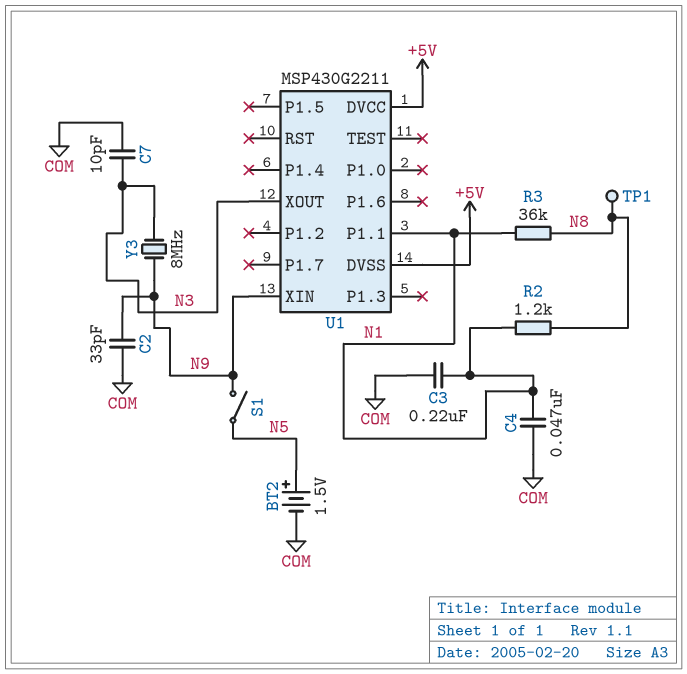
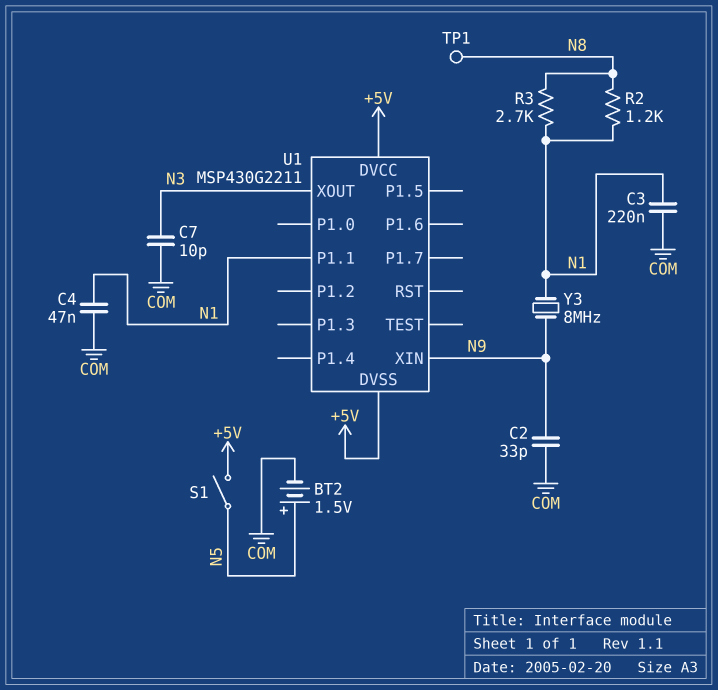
R3: 36k (N1, N8) -> 2.7k (N1, N8)
S1: switch (N5, N9) -> switch (+5V, N5)
Y3: 8MHz (N3, N9) -> 8MHz (N1, N9)

